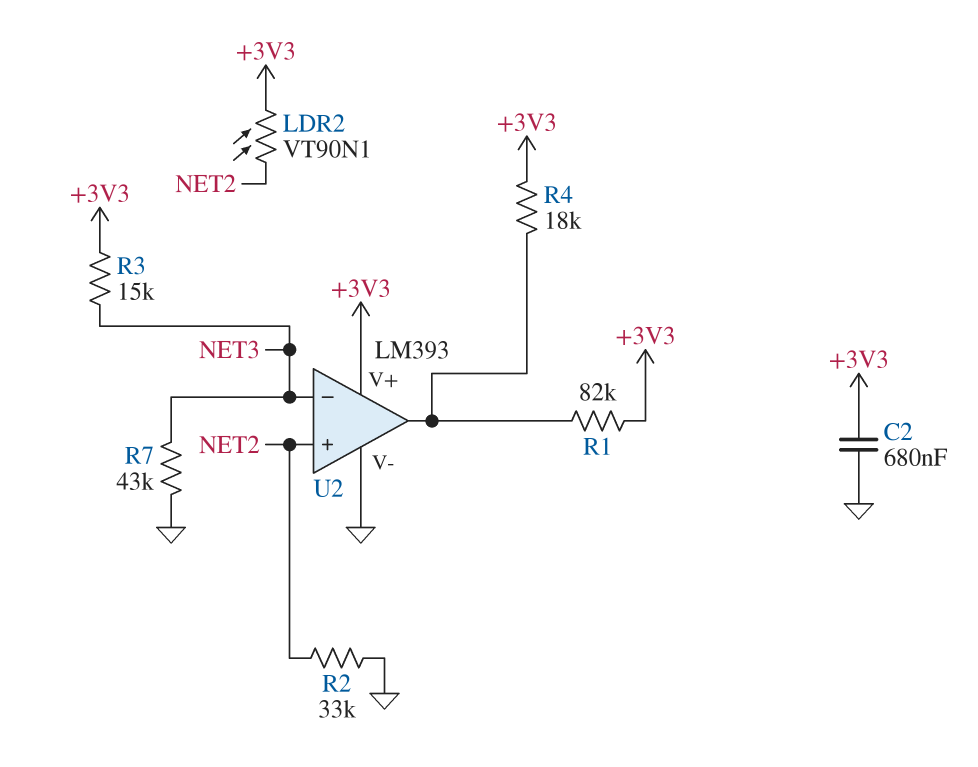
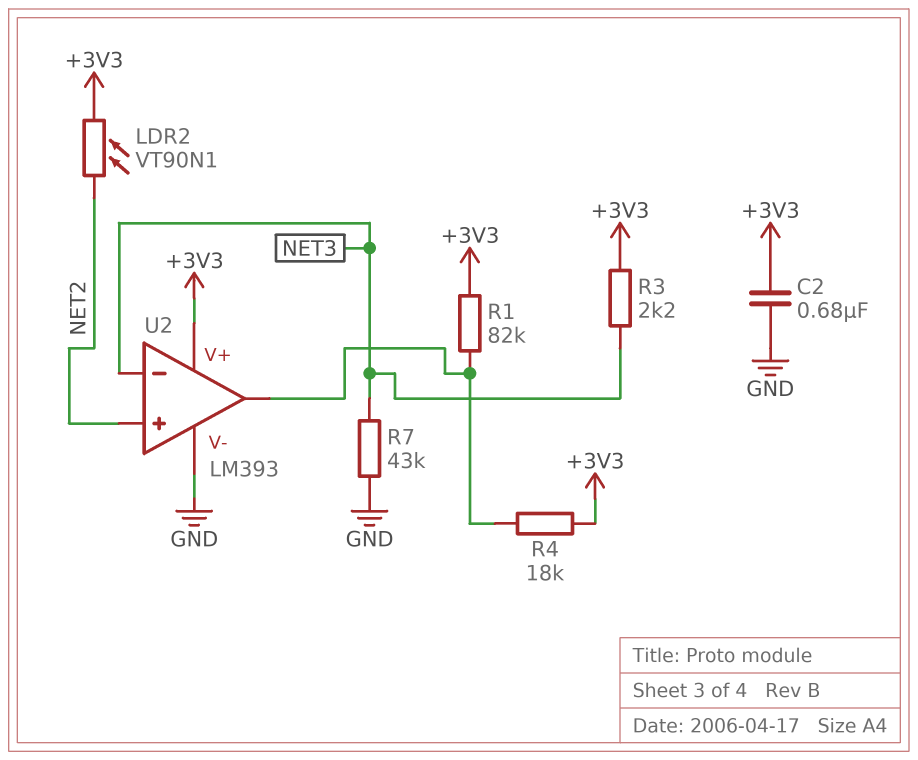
R2: 33k (GND, NET2) -> none
R3: 15k (+3V3, NET3) -> 2.2k (+3V3, NET3)

